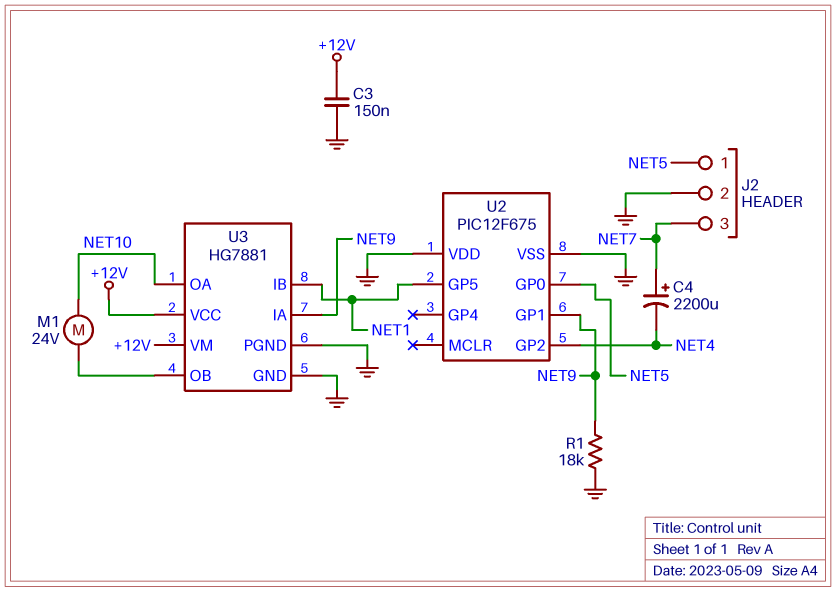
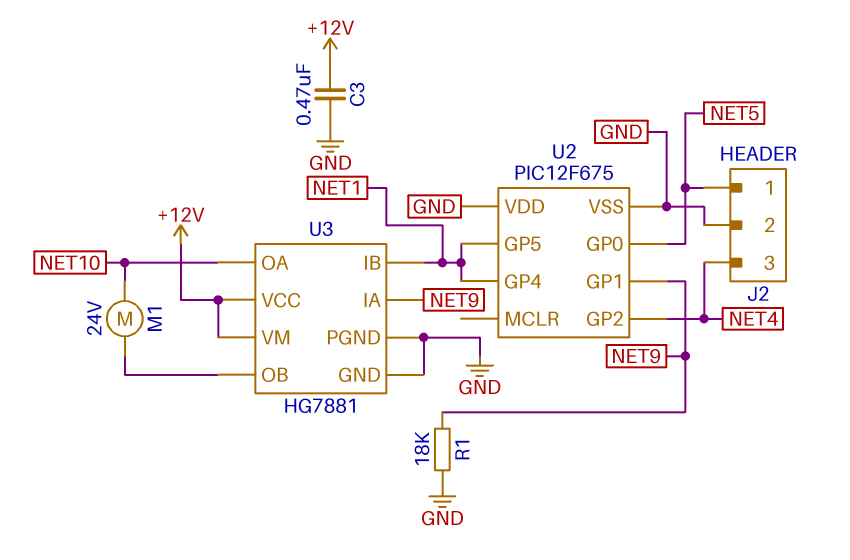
C3: 150nF (+12V, GND) -> 470nF (+12V, GND)
C4: 2200uF (plus NET7, minus NET4) -> none
J2 pin 3: NET7 -> NET4
U2 pin GP4: none -> NET1

